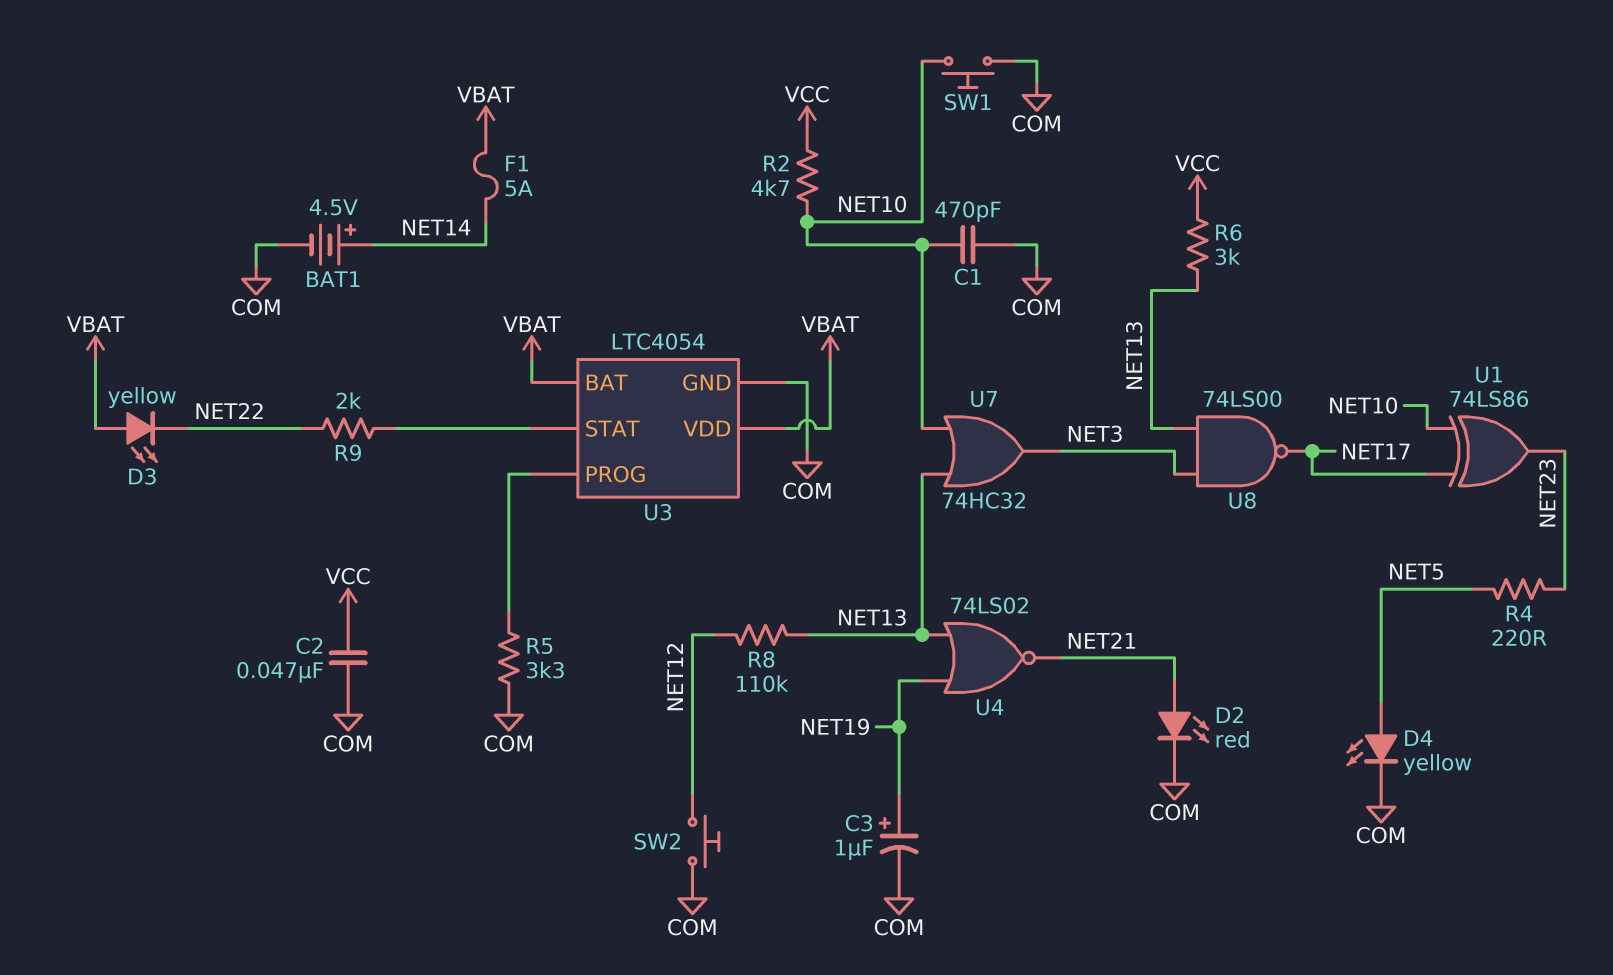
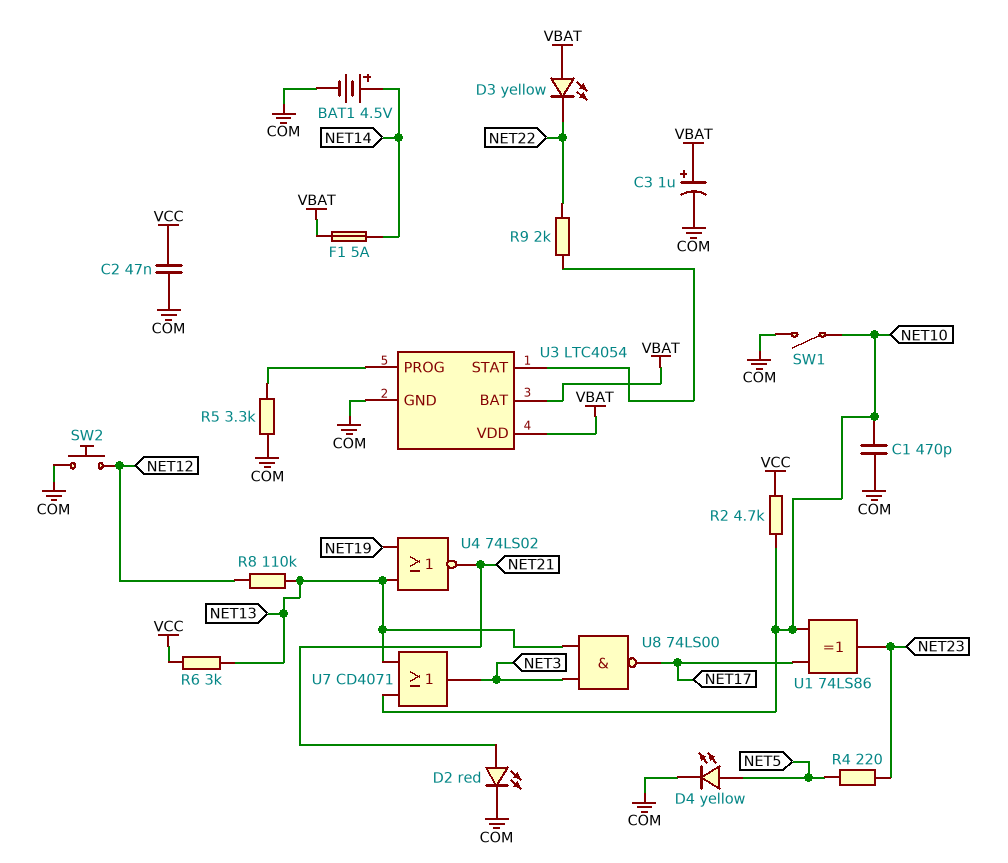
C3: 1uF (plus NET19, minus COM) -> 1uF (plus VBAT, minus COM)
SW1: button (COM, NET10) -> switch (COM, NET10)
U7: OR 74HC32 (in NET10, in NET13, out NET3) -> OR CD4071 (in NET10, in NET13, out NET3)

